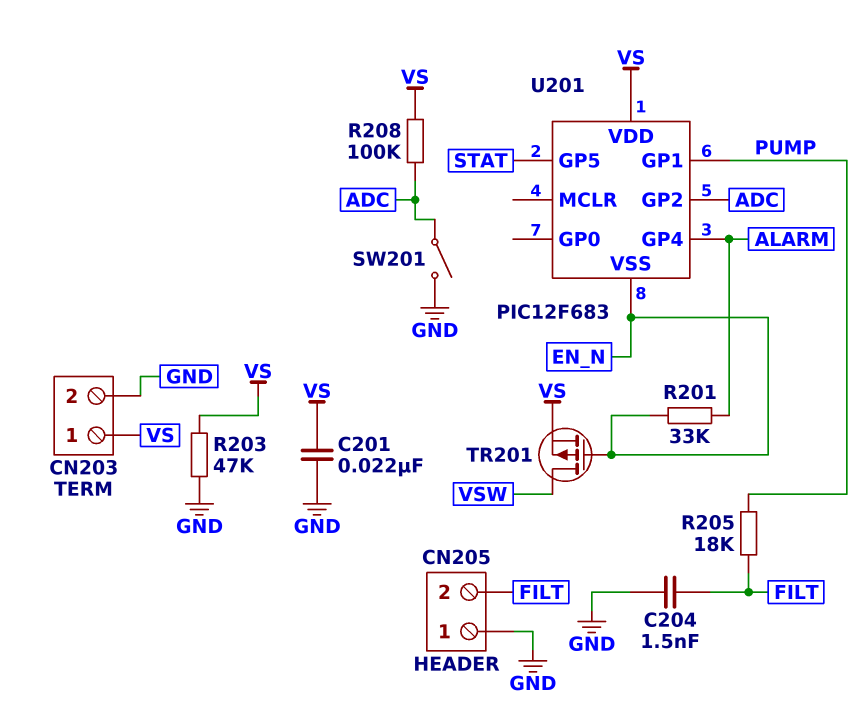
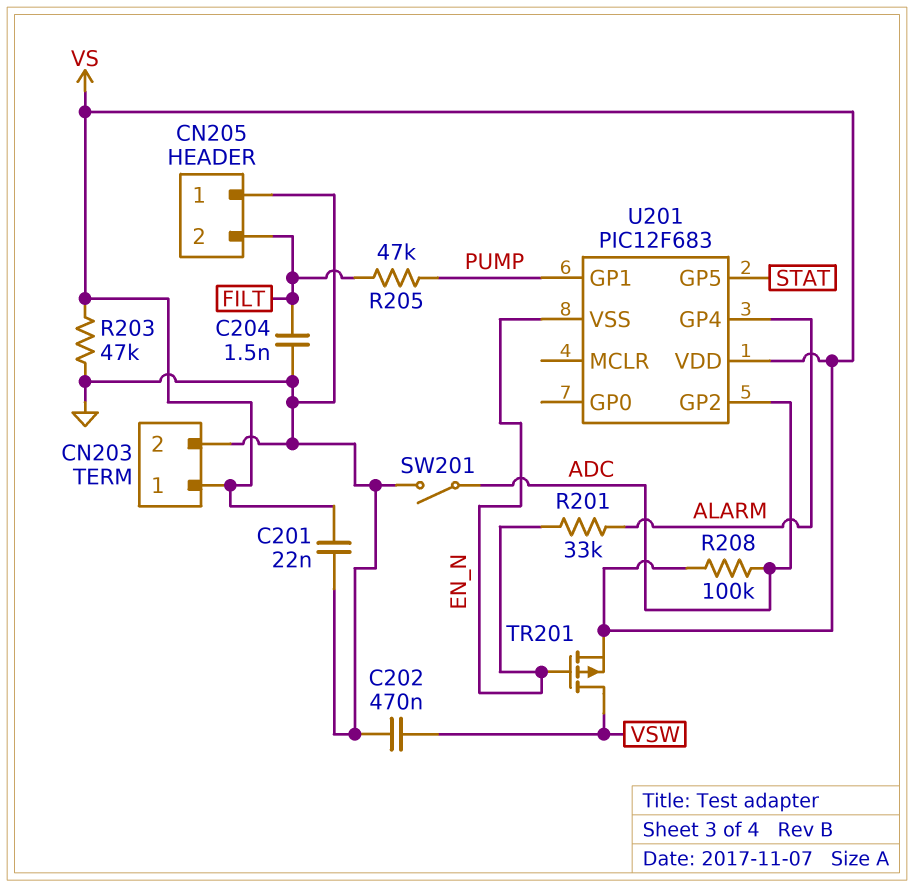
C202: none -> 470nF (GND, VSW)
R205: 18k (FILT, PUMP) -> 47k (FILT, PUMP)

